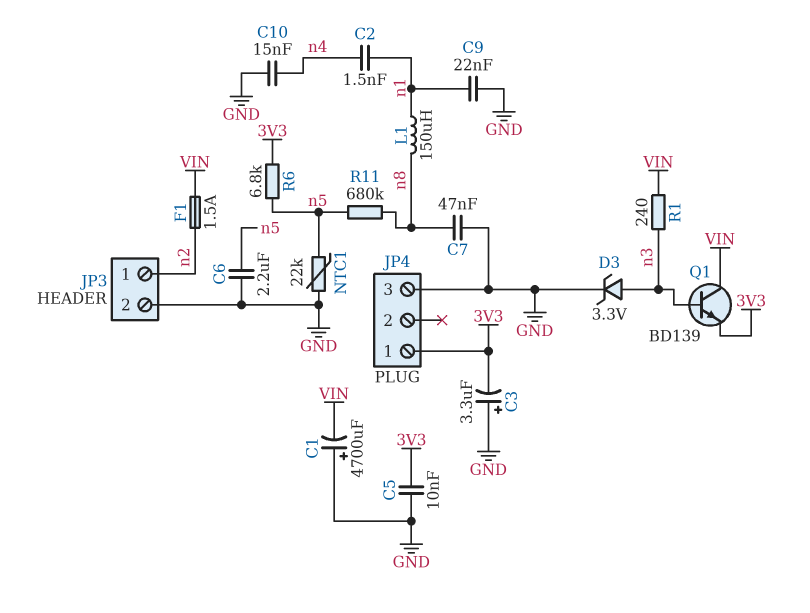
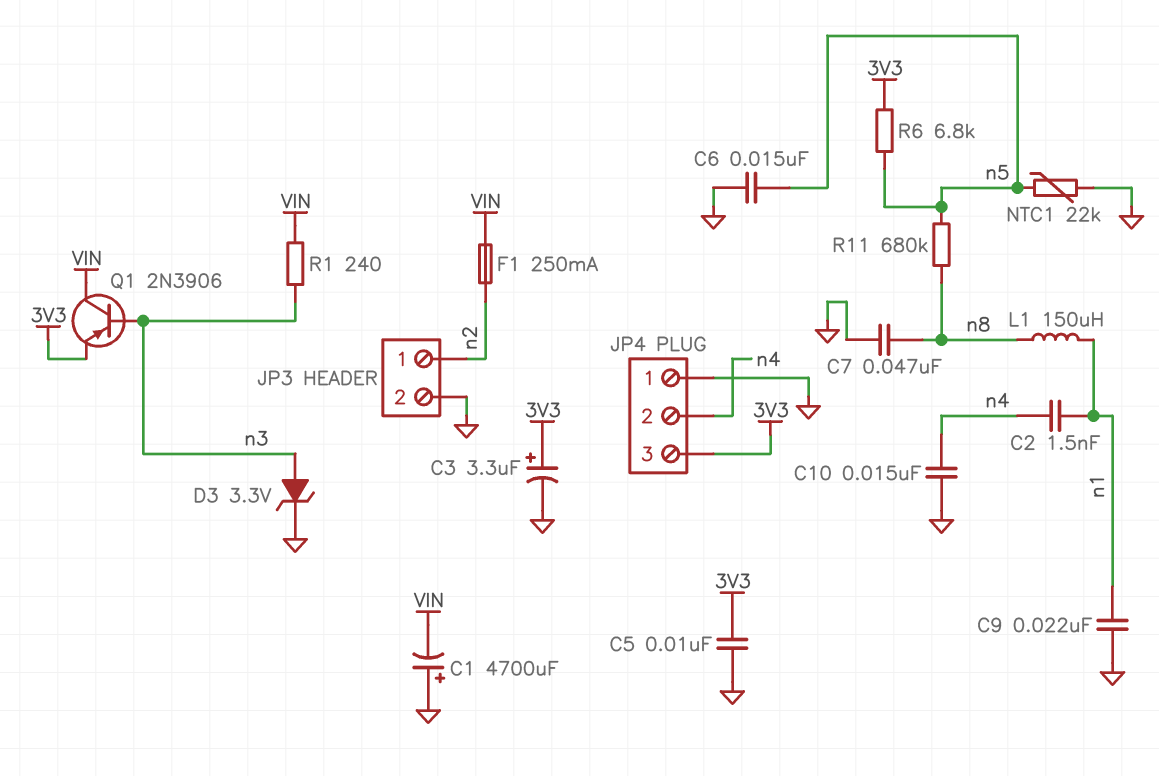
C3: 3.3uF (plus GND, minus 3V3) -> 3.3uF (plus 3V3, minus GND)
C6: 2.2uF (GND, n5) -> 15nF (GND, n5)
F1: 1.5A (VIN, n2) -> 250mA (VIN, n2)
JP4 pin 1: 3V3 -> GND
JP4 pin 2: none -> n4
JP4 pin 3: GND -> 3V3
Q1: NPN BD139 (B n3, C VIN, E 3V3) -> PNP 2N3906 (B n3, C VIN, E 3V3)

